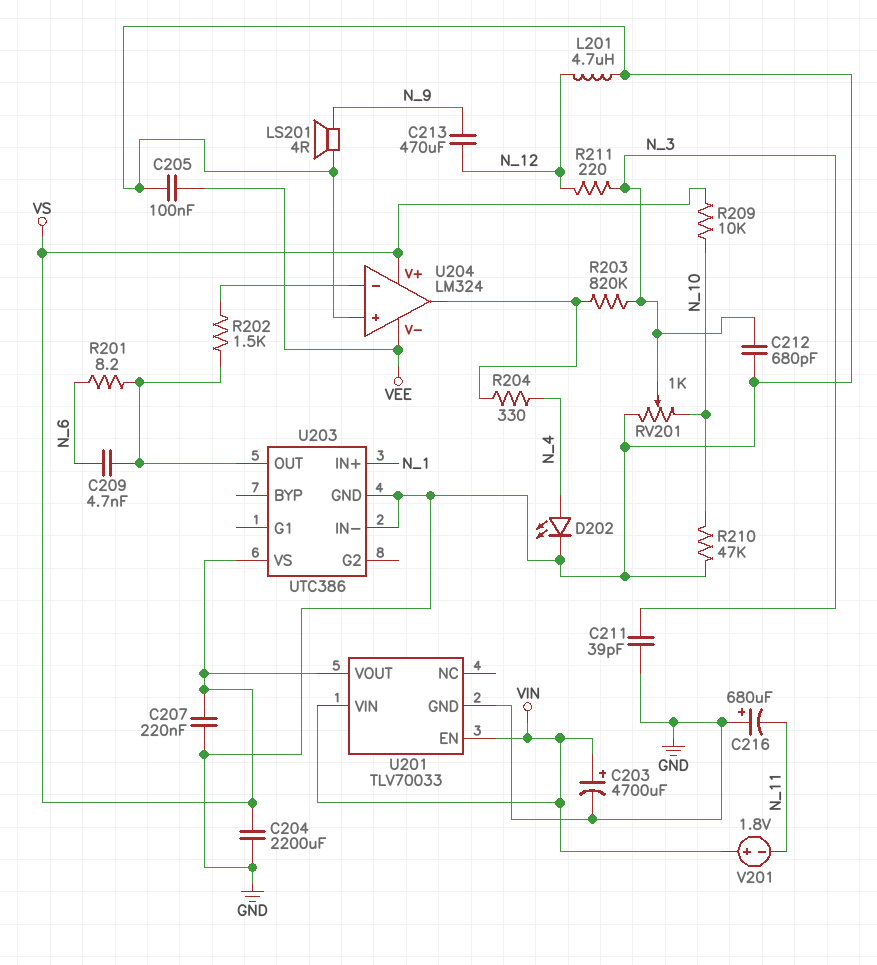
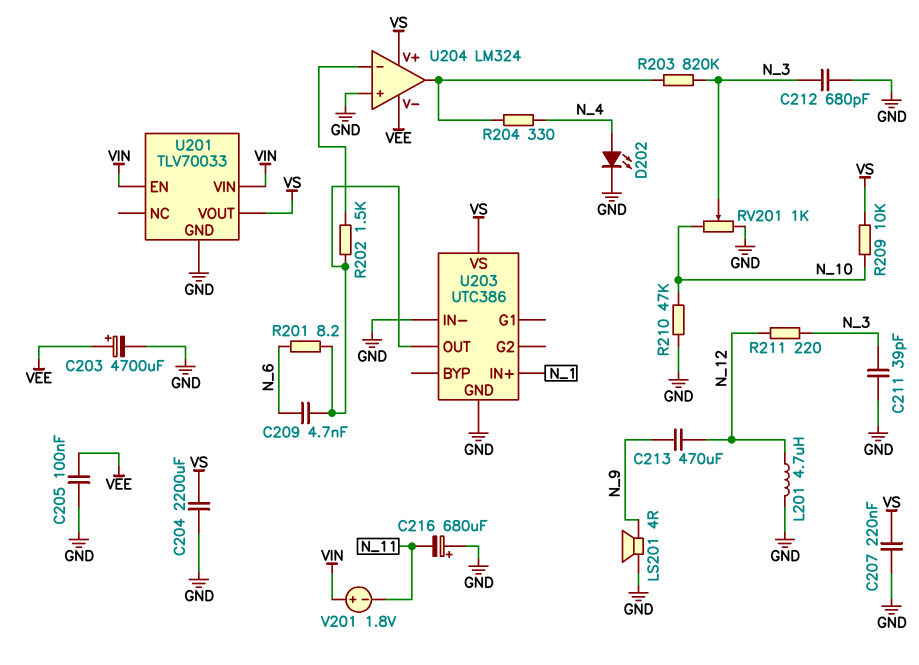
C203: 4700uF (plus VIN, minus GND) -> 4700uF (plus VEE, minus GND)

